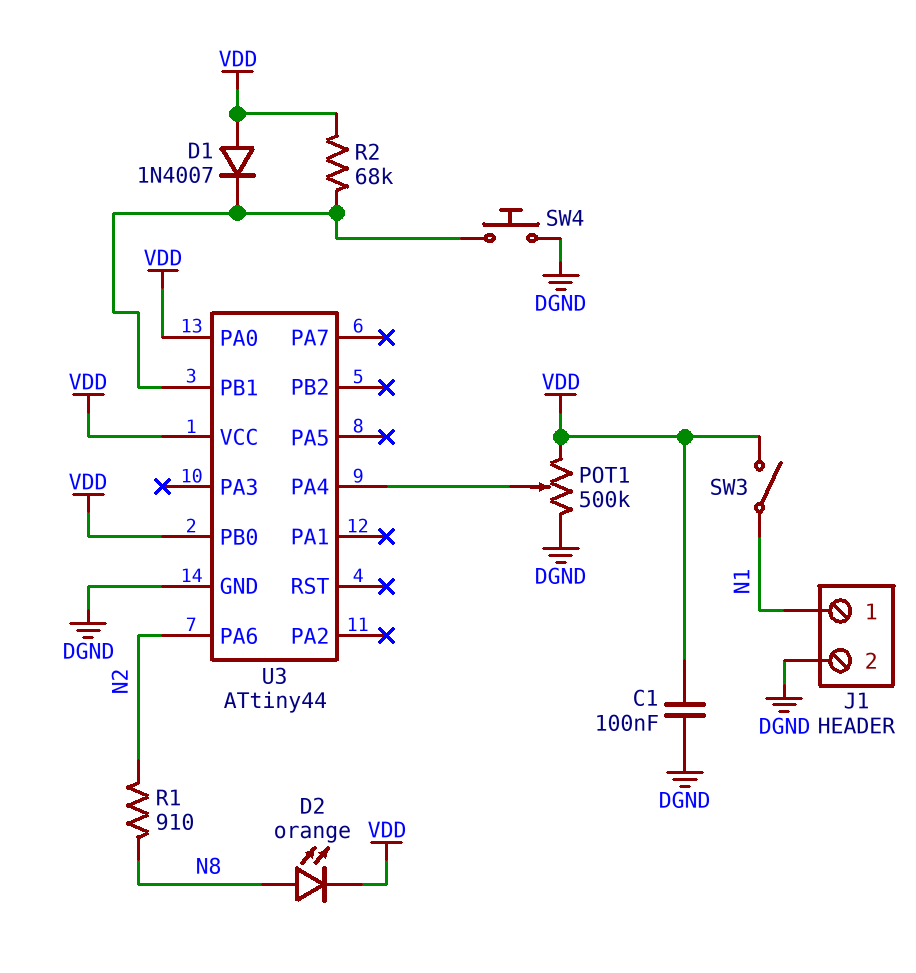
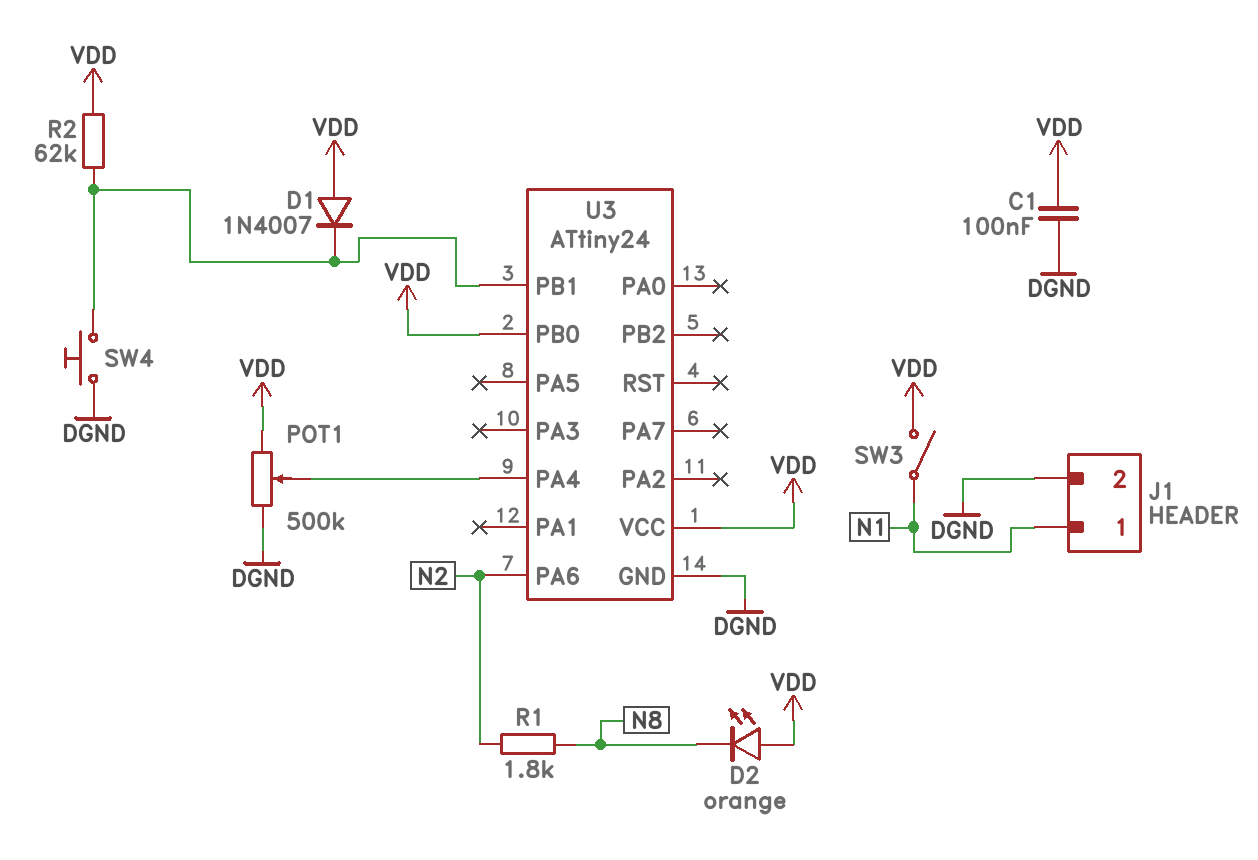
D2: LED orange (A N8, K VDD) -> LED orange (A VDD, K N8)
R1: 910 (N2, N8) -> 1.8k (N2, N8)
R2: 68k (U3/PB1, VDD) -> 62k (U3/PB1, VDD)
U3: ATtiny44 -> ATtiny24
U3 pin PA0: VDD -> none

